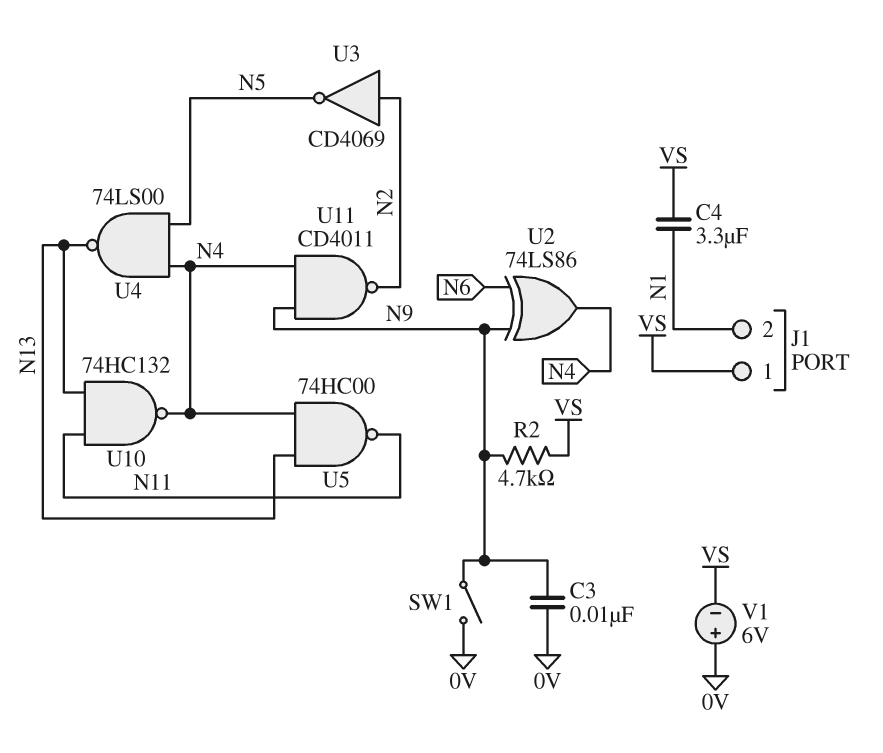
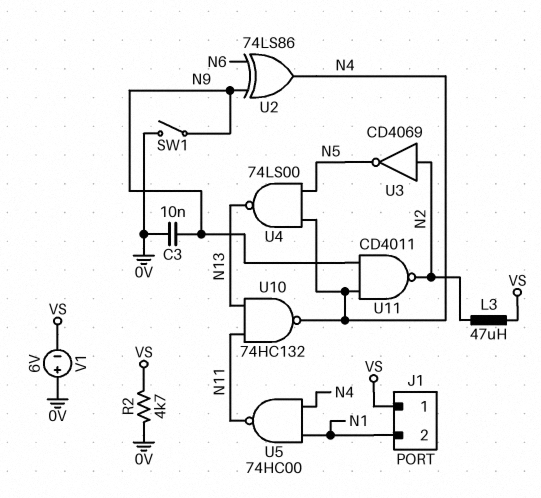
C4: 3.3uF (N1, VS) -> none
L3: none -> 47uH (N2, VS)
R2: 4.7k (N9, VS) -> 4.7k (0V, VS)
U5: NAND 74HC00 (in N4, in N13, out N11) -> NAND 74HC00 (in N1, in N4, out N11)

